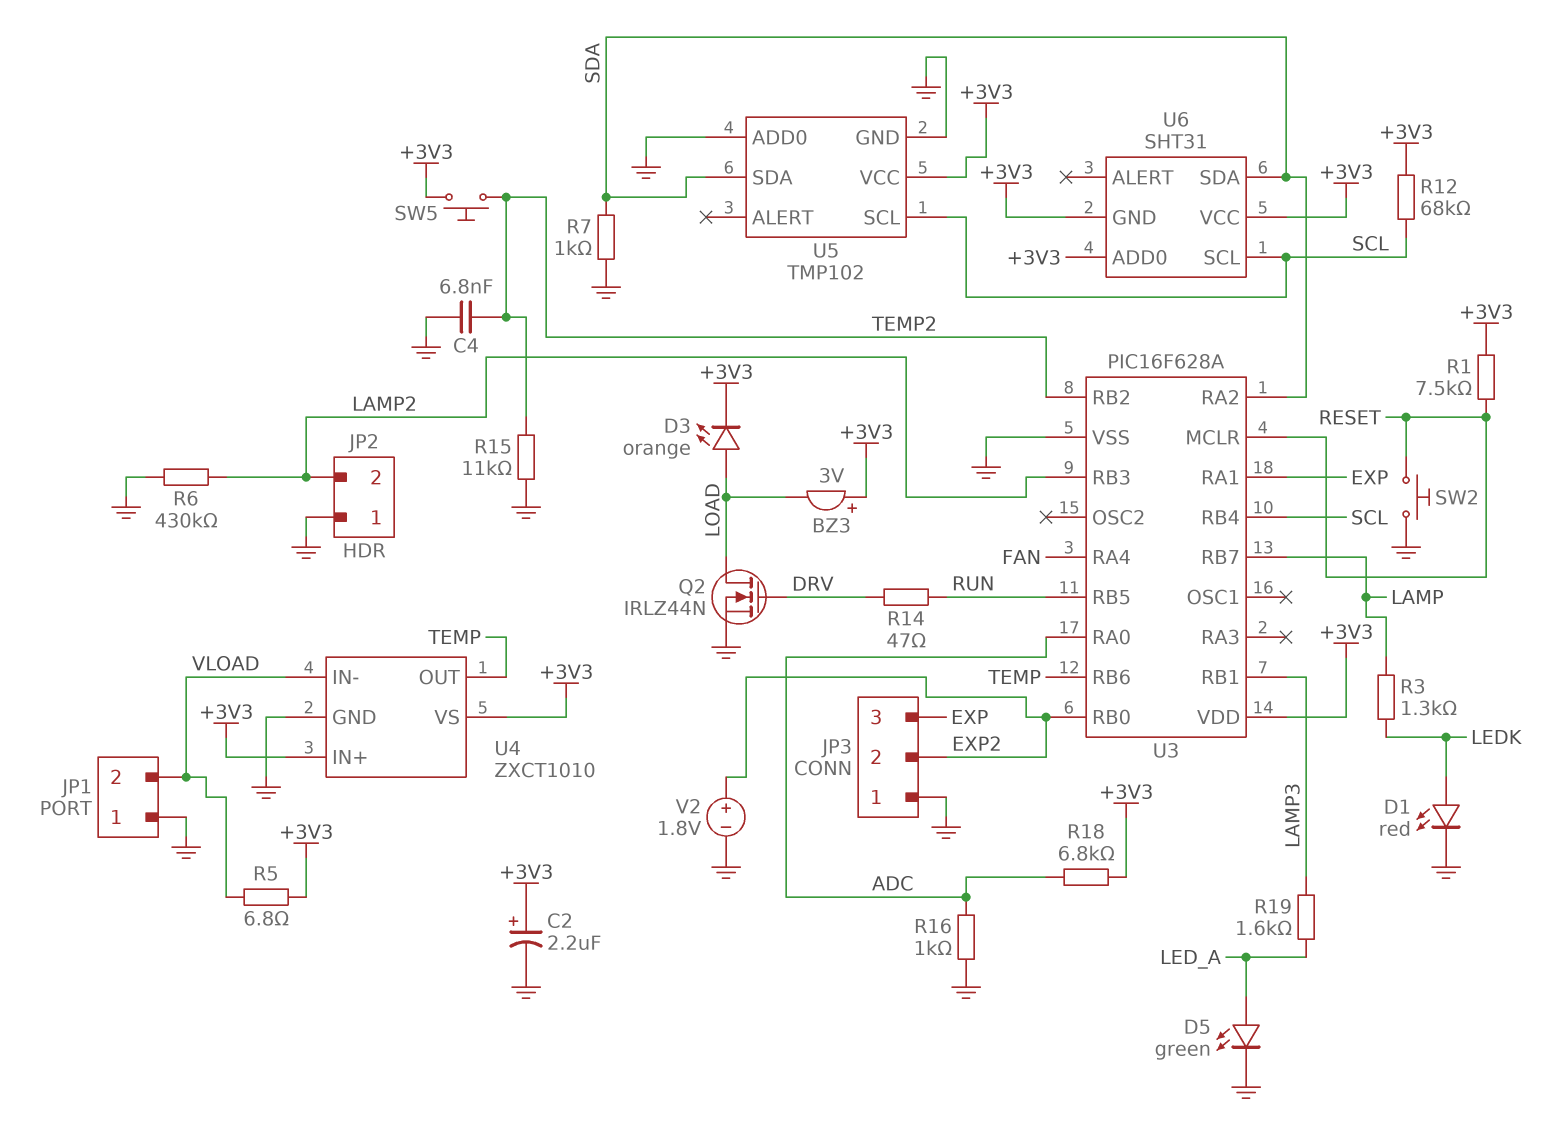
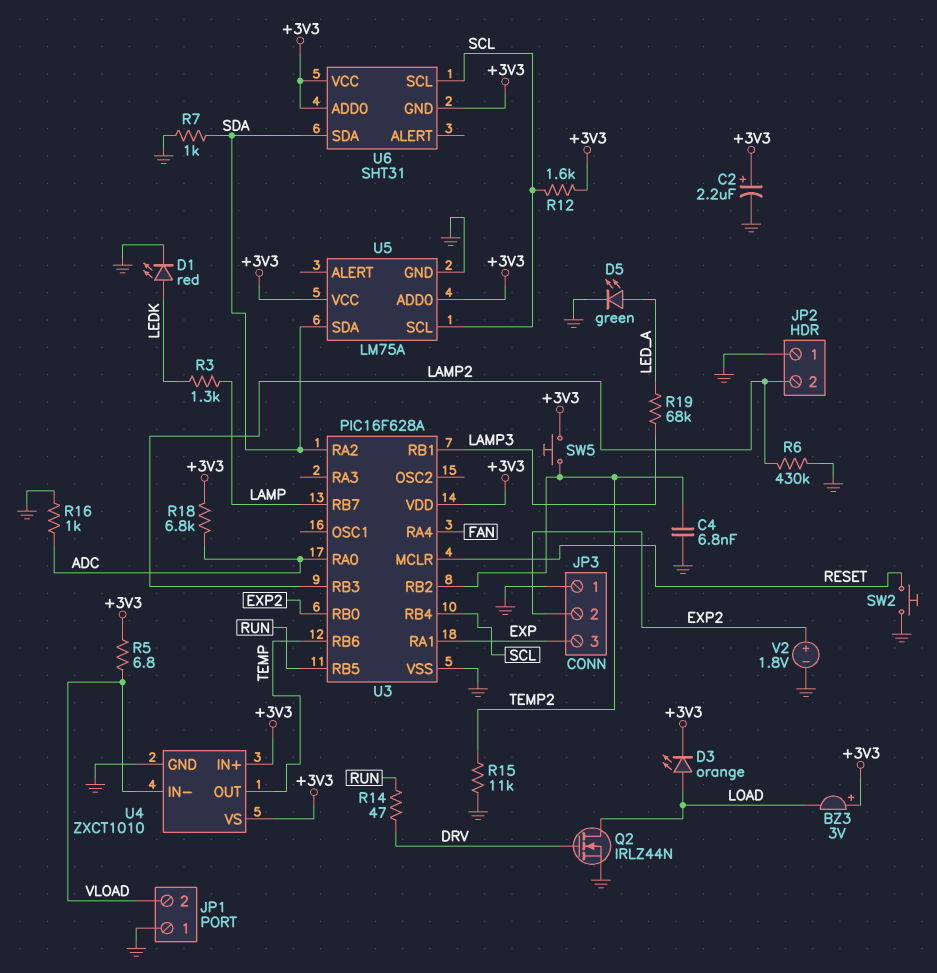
R1: 7.5k (+3V3, RESET) -> none
R12: 68k (+3V3, SCL) -> 1.6k (+3V3, SCL)
R19: 1.6k (LAMP3, LED_A) -> 68k (LAMP3, LED_A)
U5: TMP102 -> LM75A
U5 pin ADD0: GND -> +3V3

